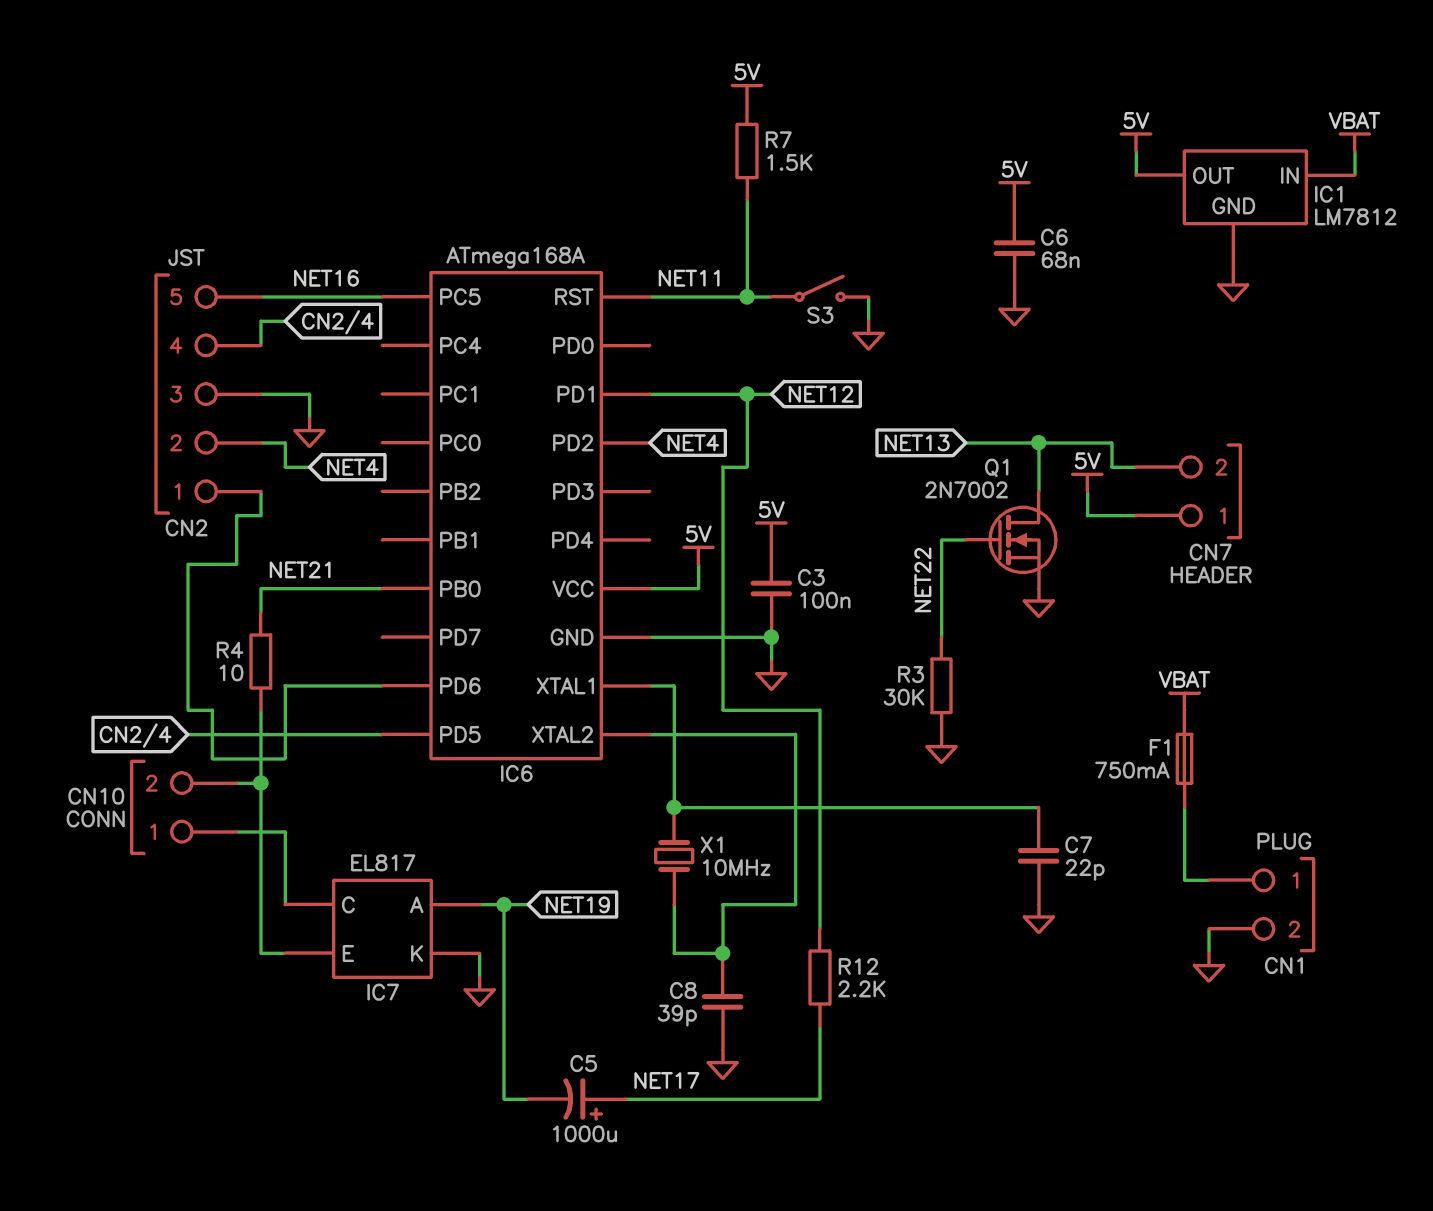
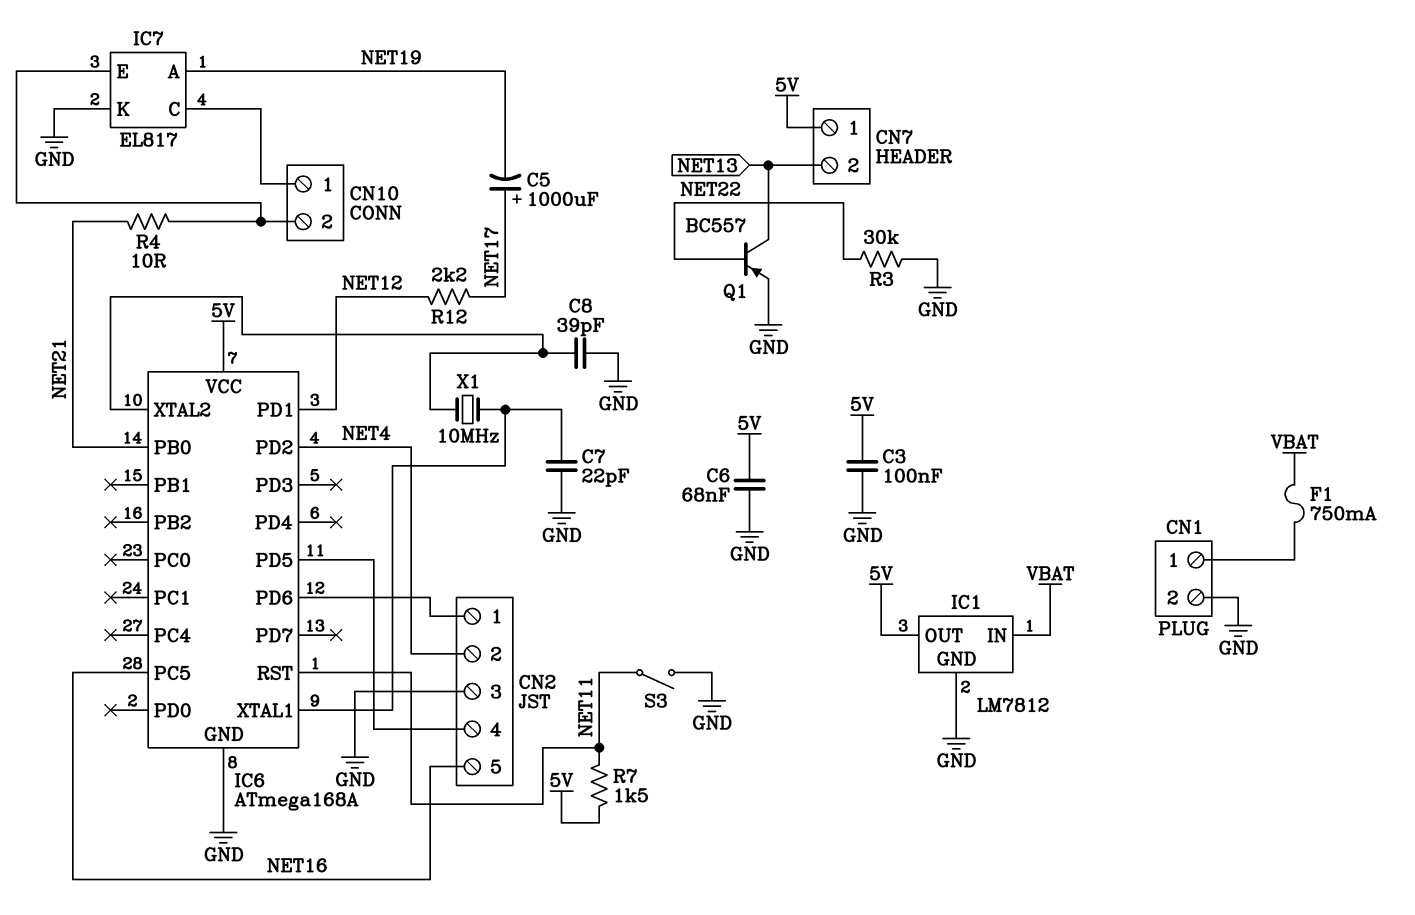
Q1: NMOS 2N7002 (G NET22, D NET13, S GND) -> PNP BC557 (B NET22, C NET13, E GND)

